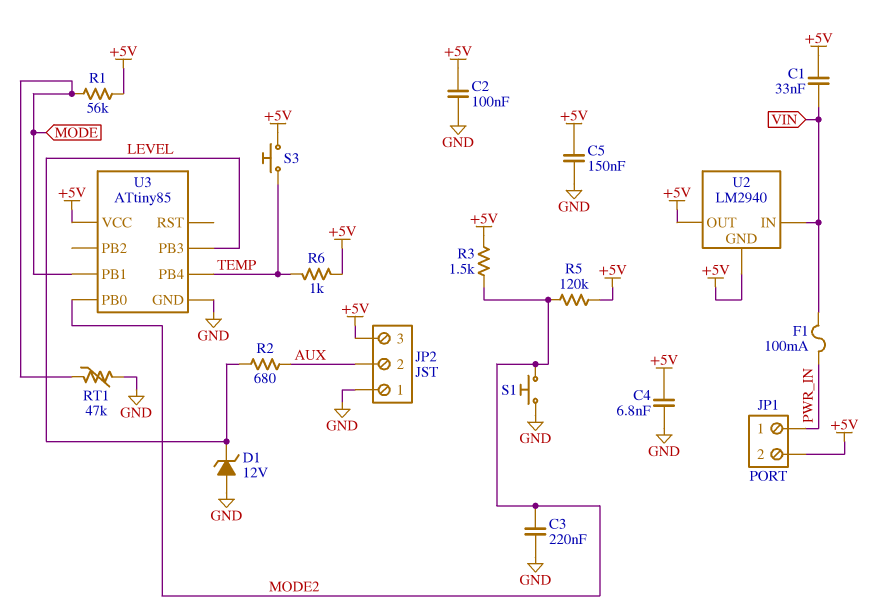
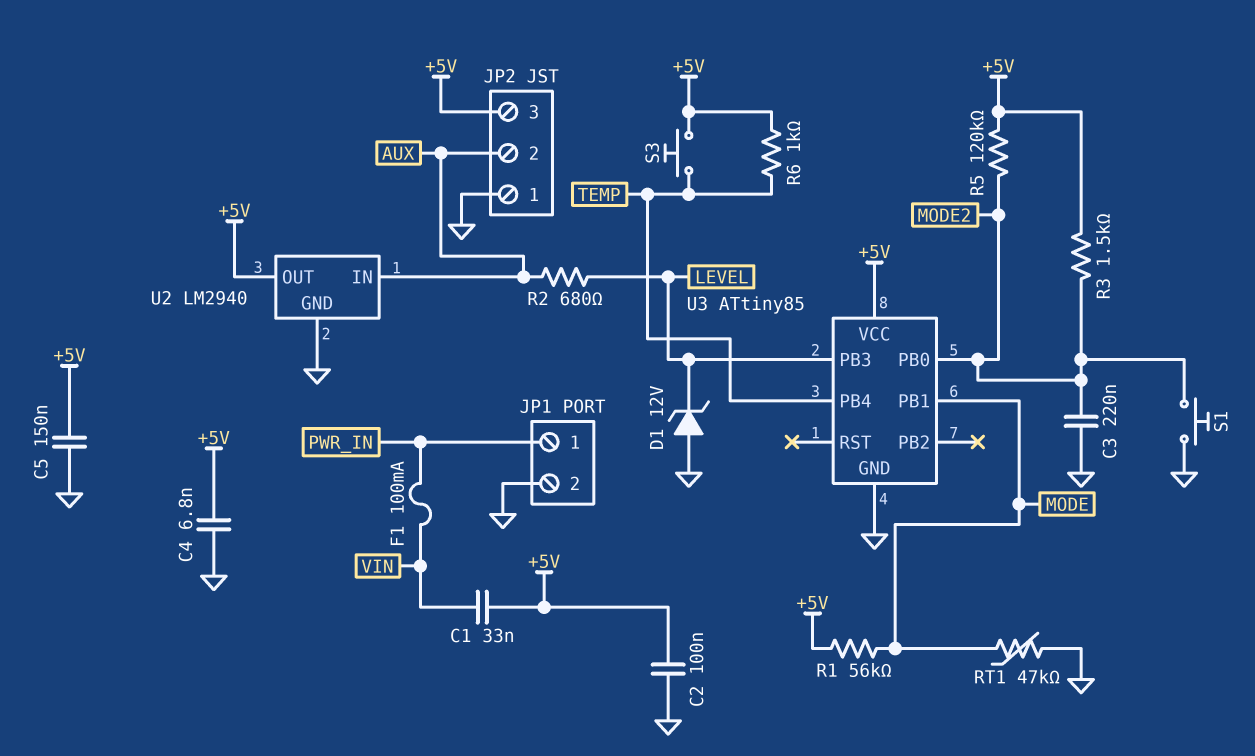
JP1 pin 2: +5V -> GND
U2 pin GND: +5V -> GND
U2 pin IN: VIN -> AUX

